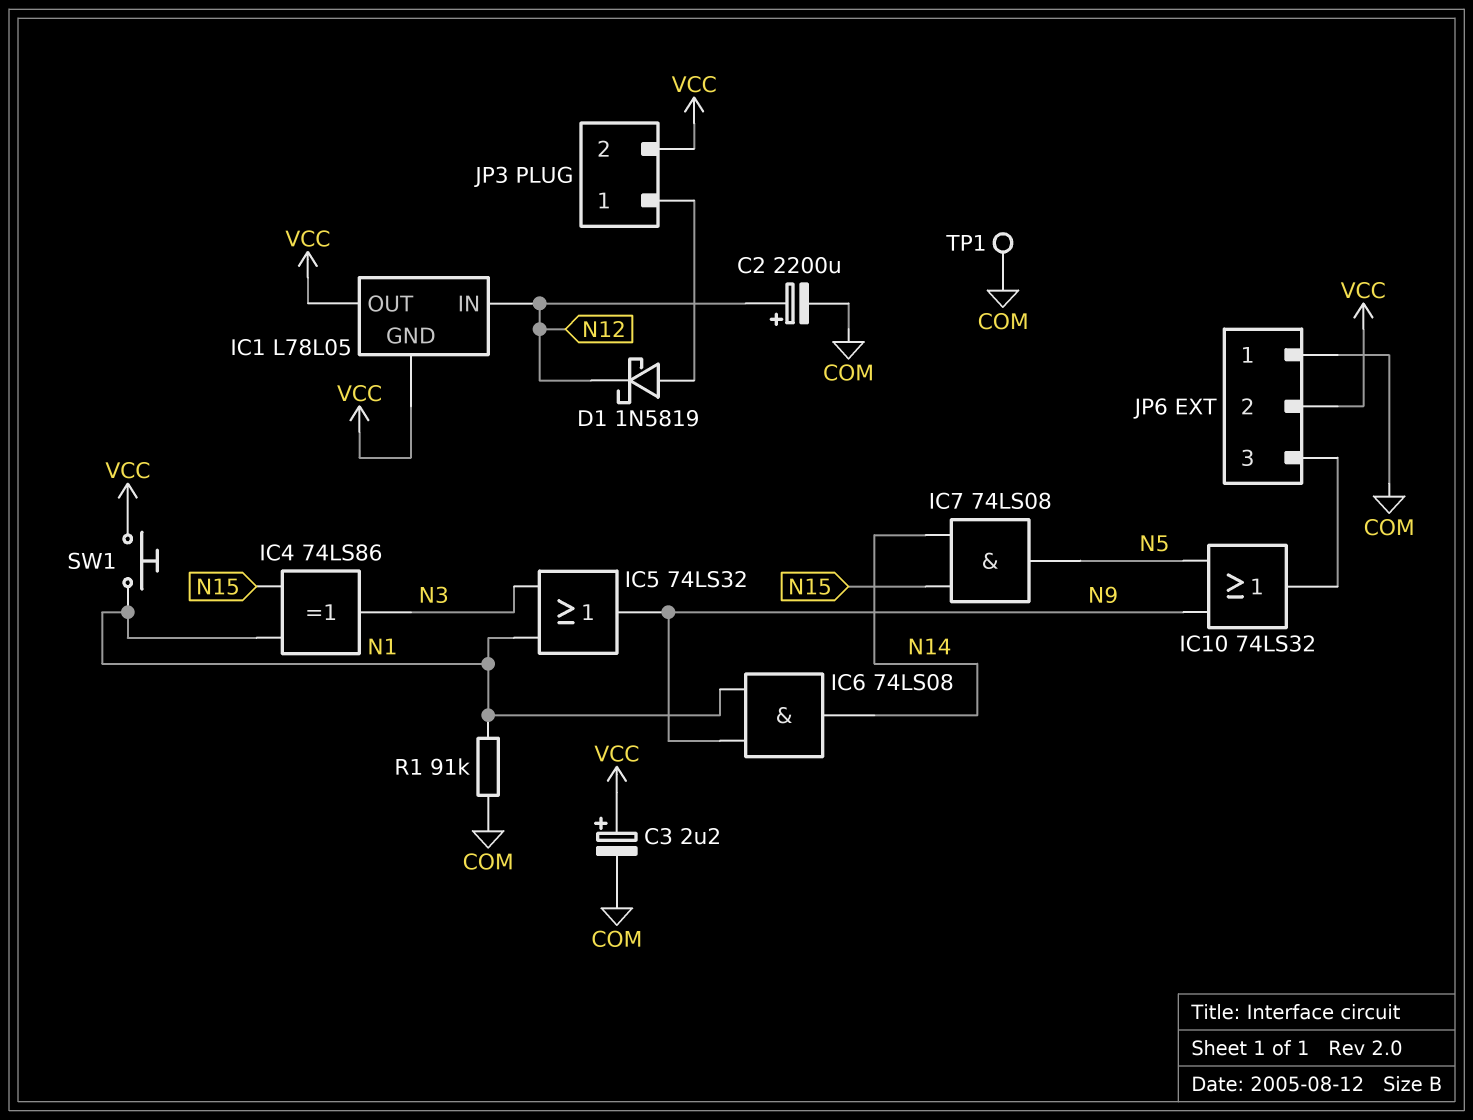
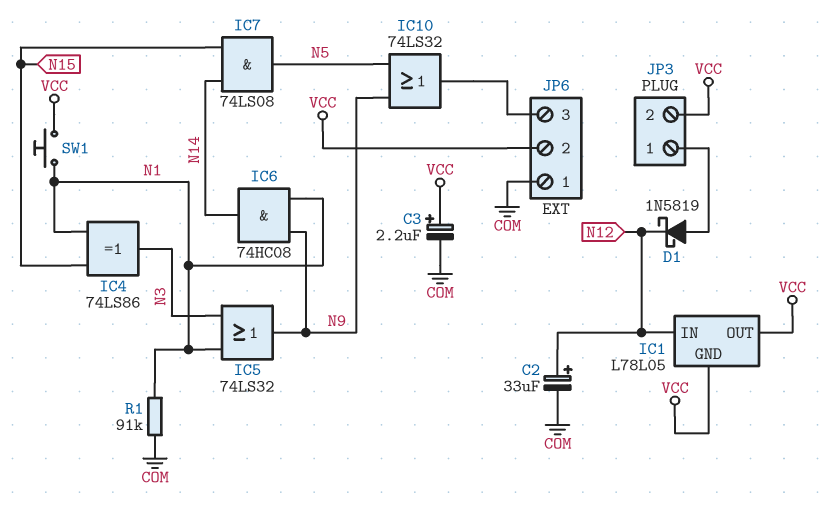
C2: 2200uF (plus N12, minus COM) -> 33uF (plus N12, minus COM)
IC6: AND 74LS08 (in N1, in N9, out N14) -> AND 74HC08 (in N1, in N9, out N14)
TP1: test point (COM) -> none

